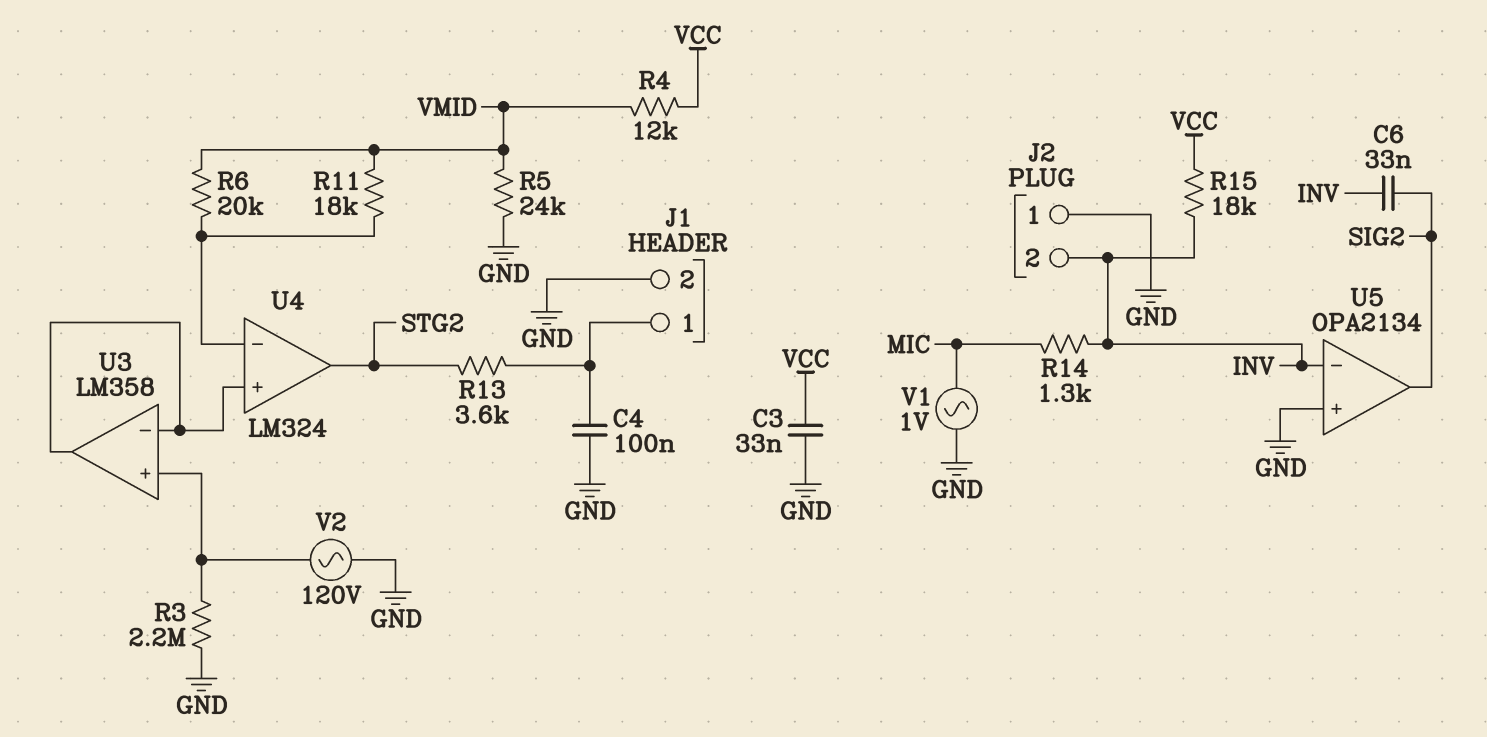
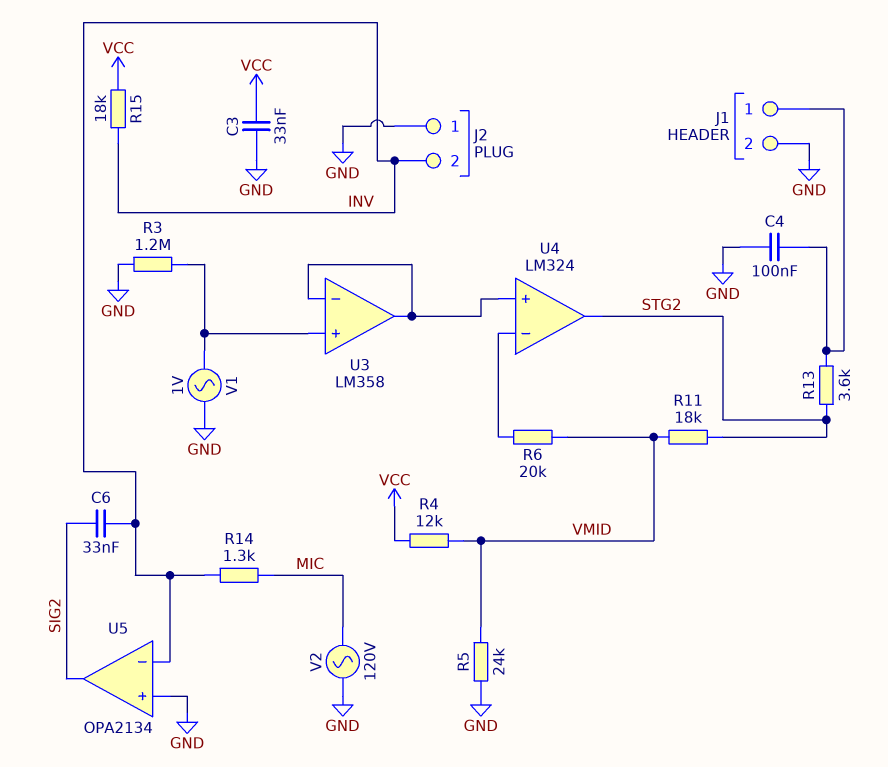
R3: 2.2M (GND, U3/in+) -> 1.2M (GND, U3/in+)
R11: 18k (U4/in-, VMID) -> 18k (STG2, VMID)
V1: AC 1V (GND, MIC) -> AC 1V (GND, U3/in+)
V2: AC 120V (GND, U3/in+) -> AC 120V (GND, MIC)

